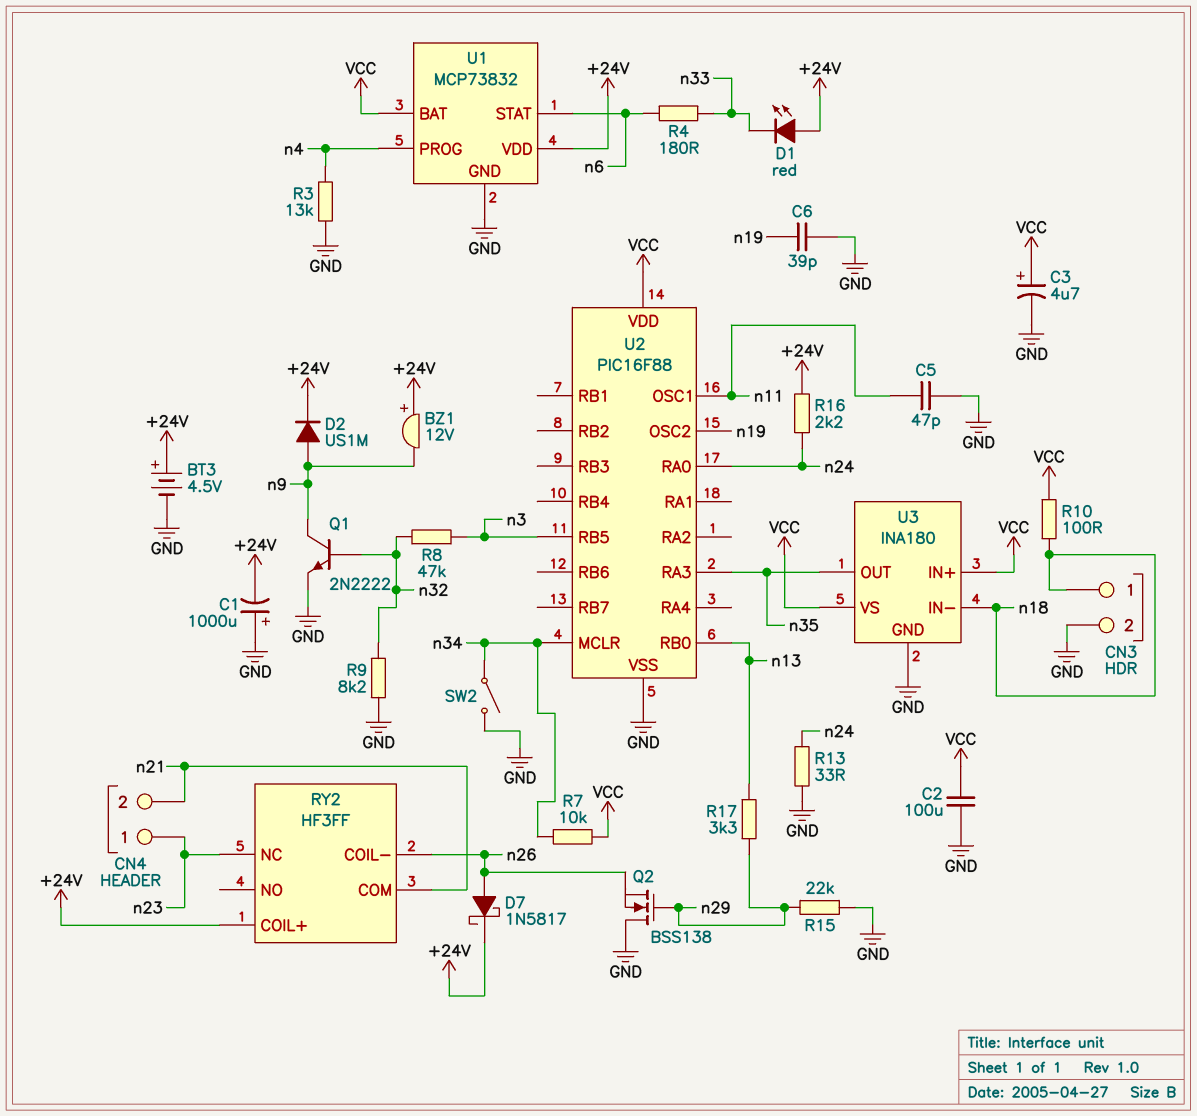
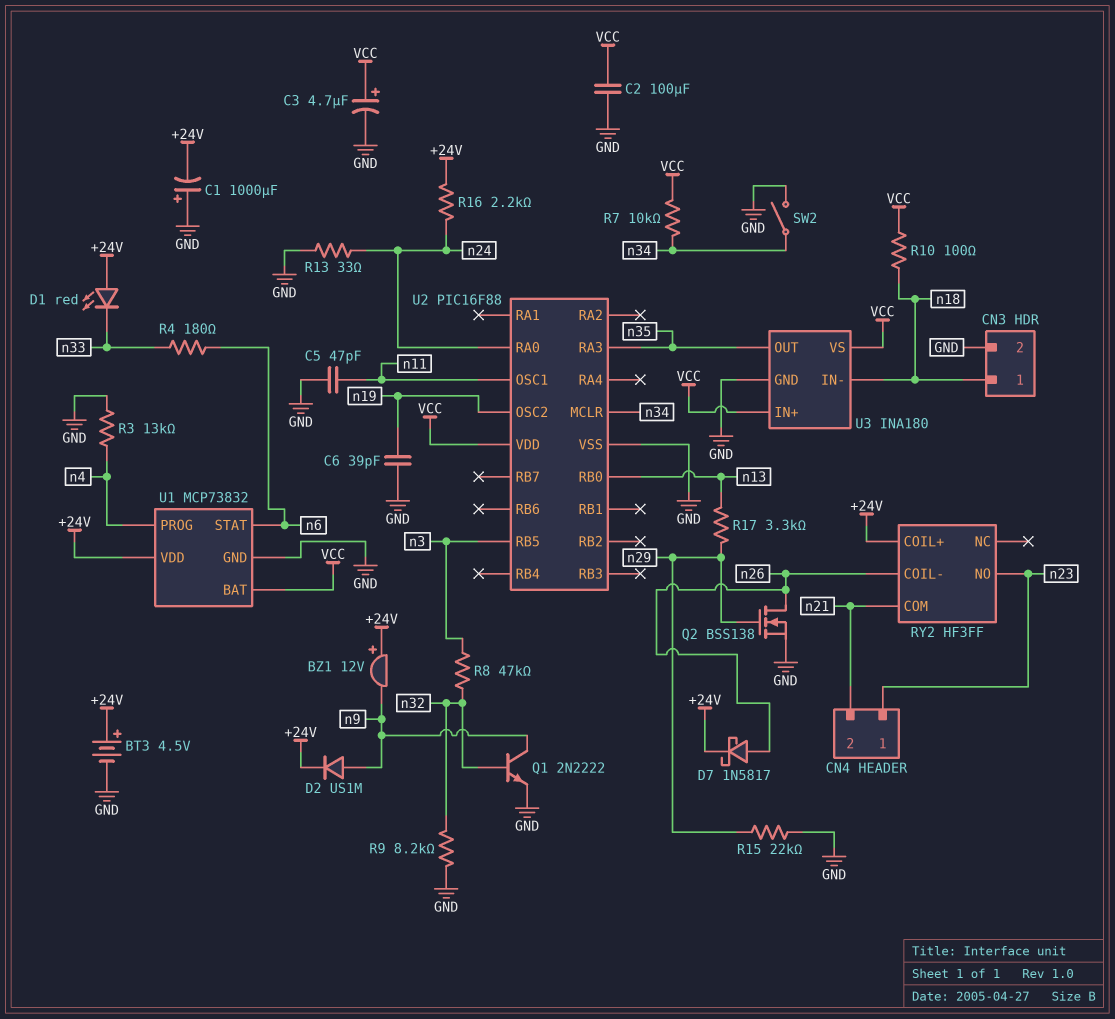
Q2: NMOS BSS138 (G n29, D GND, S n26) -> NMOS BSS138 (G n29, D n26, S GND)
RY2 pin NC: n23 -> none
RY2 pin NO: none -> n23

